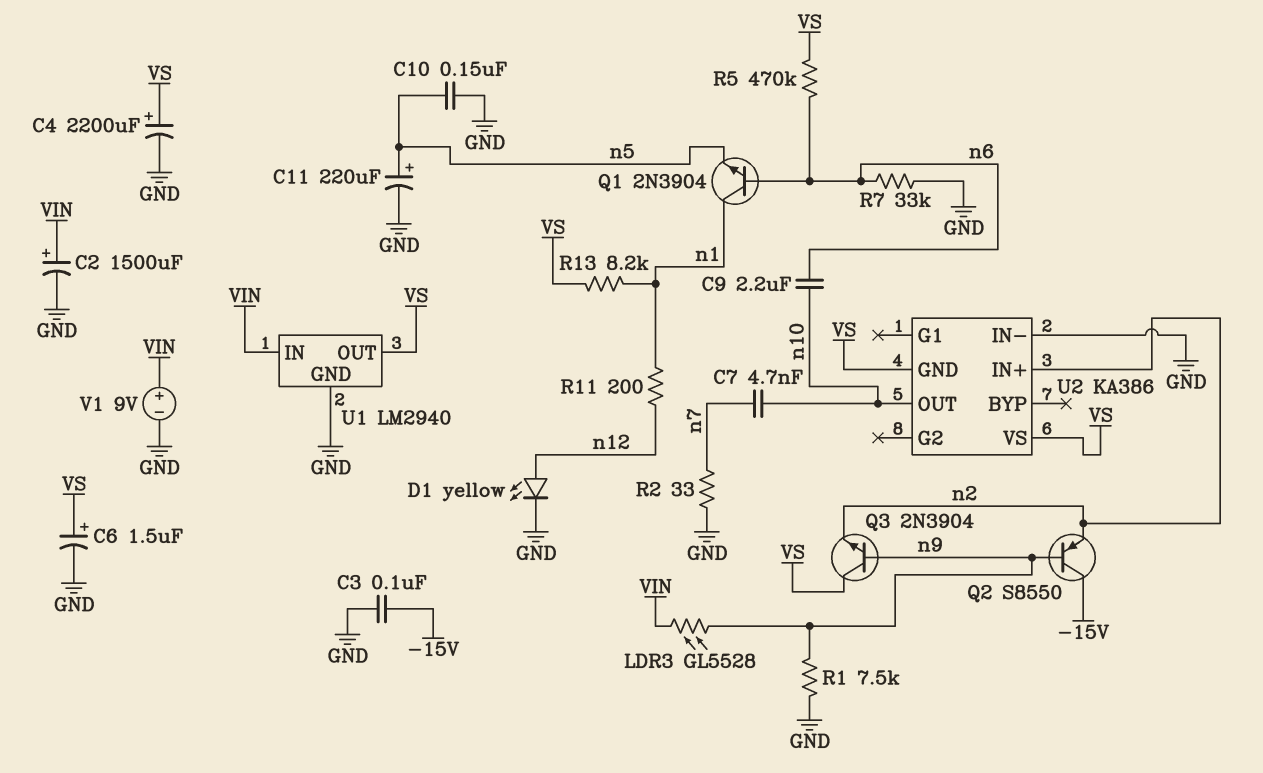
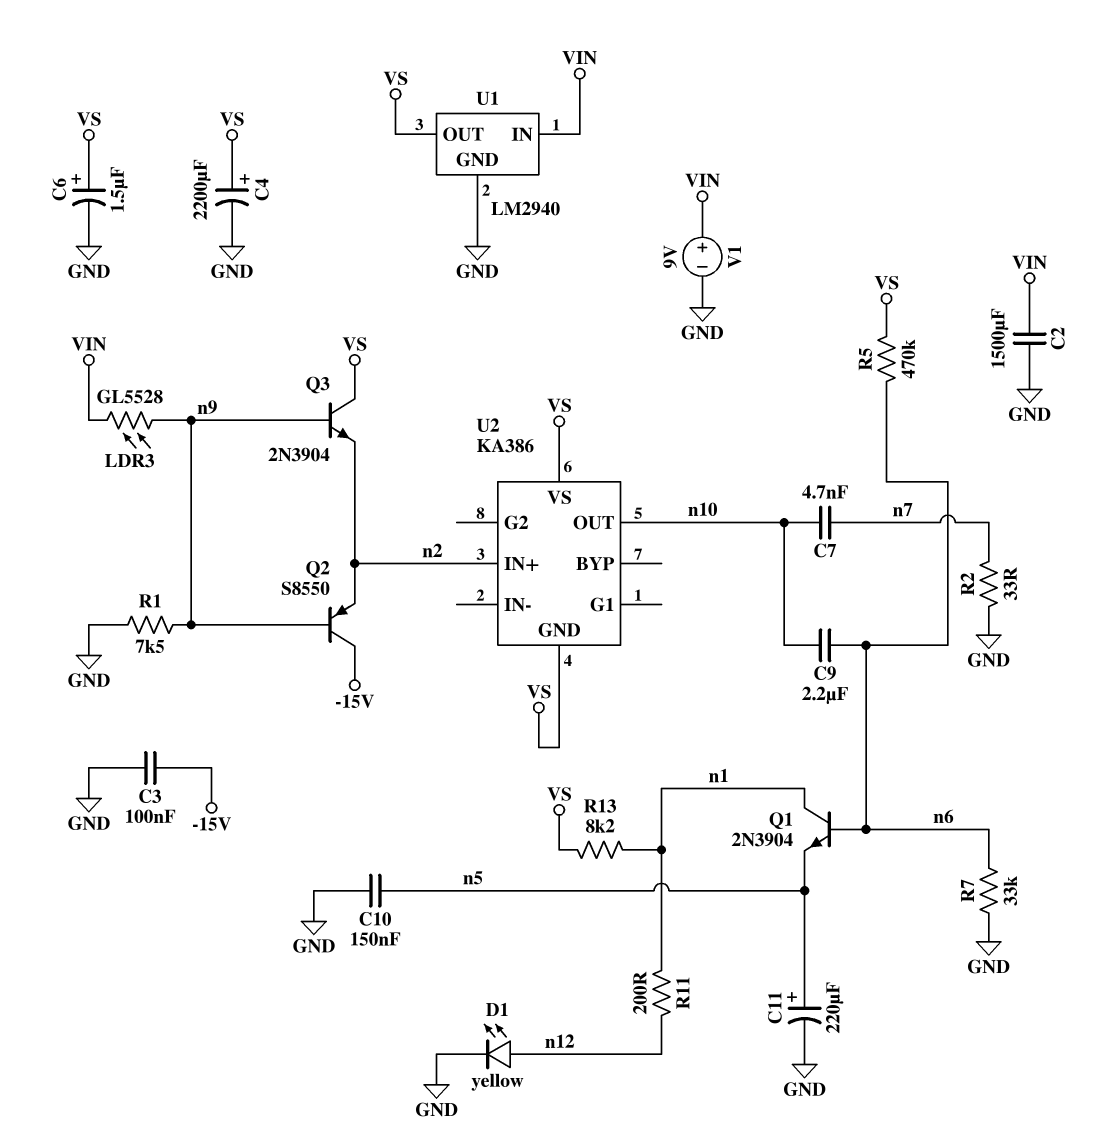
C2: 1500uF (plus VIN, minus GND) -> 1500uF (GND, VIN)
U2 pin IN-: GND -> none

